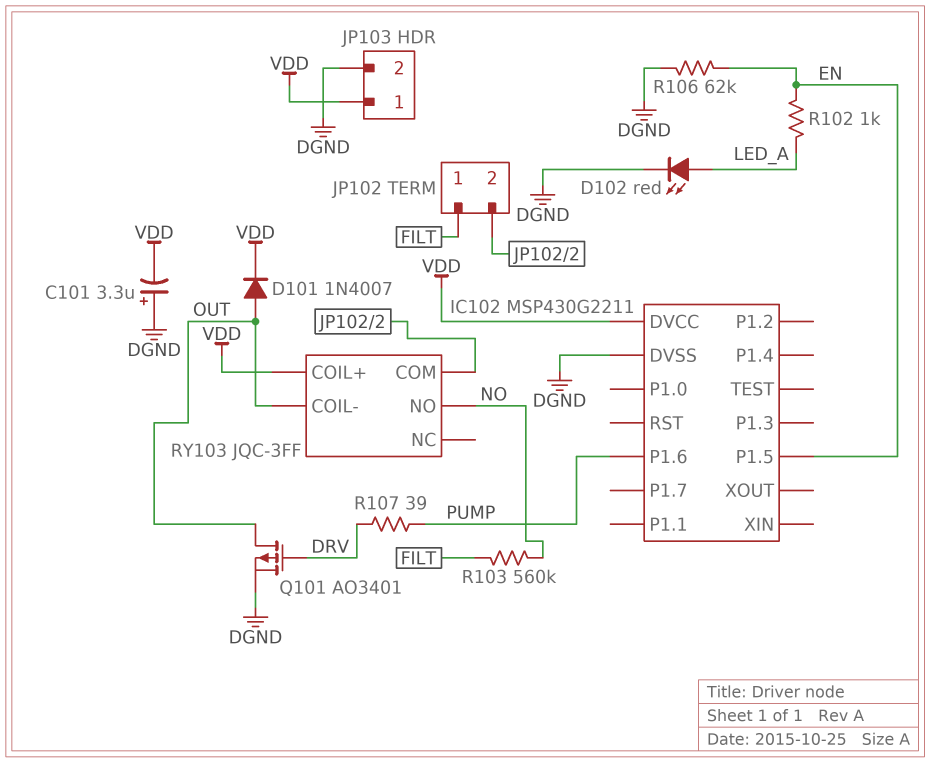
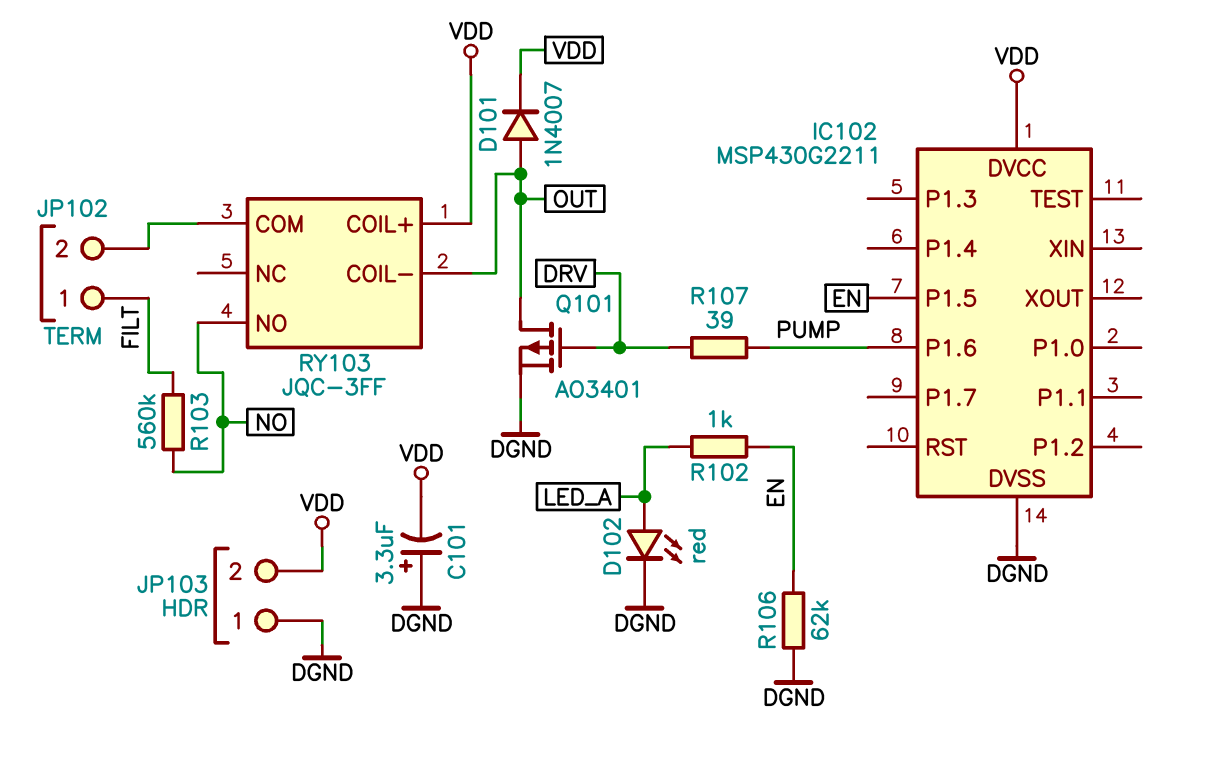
JP103 pin 1: VDD -> DGND
JP103 pin 2: DGND -> VDD

